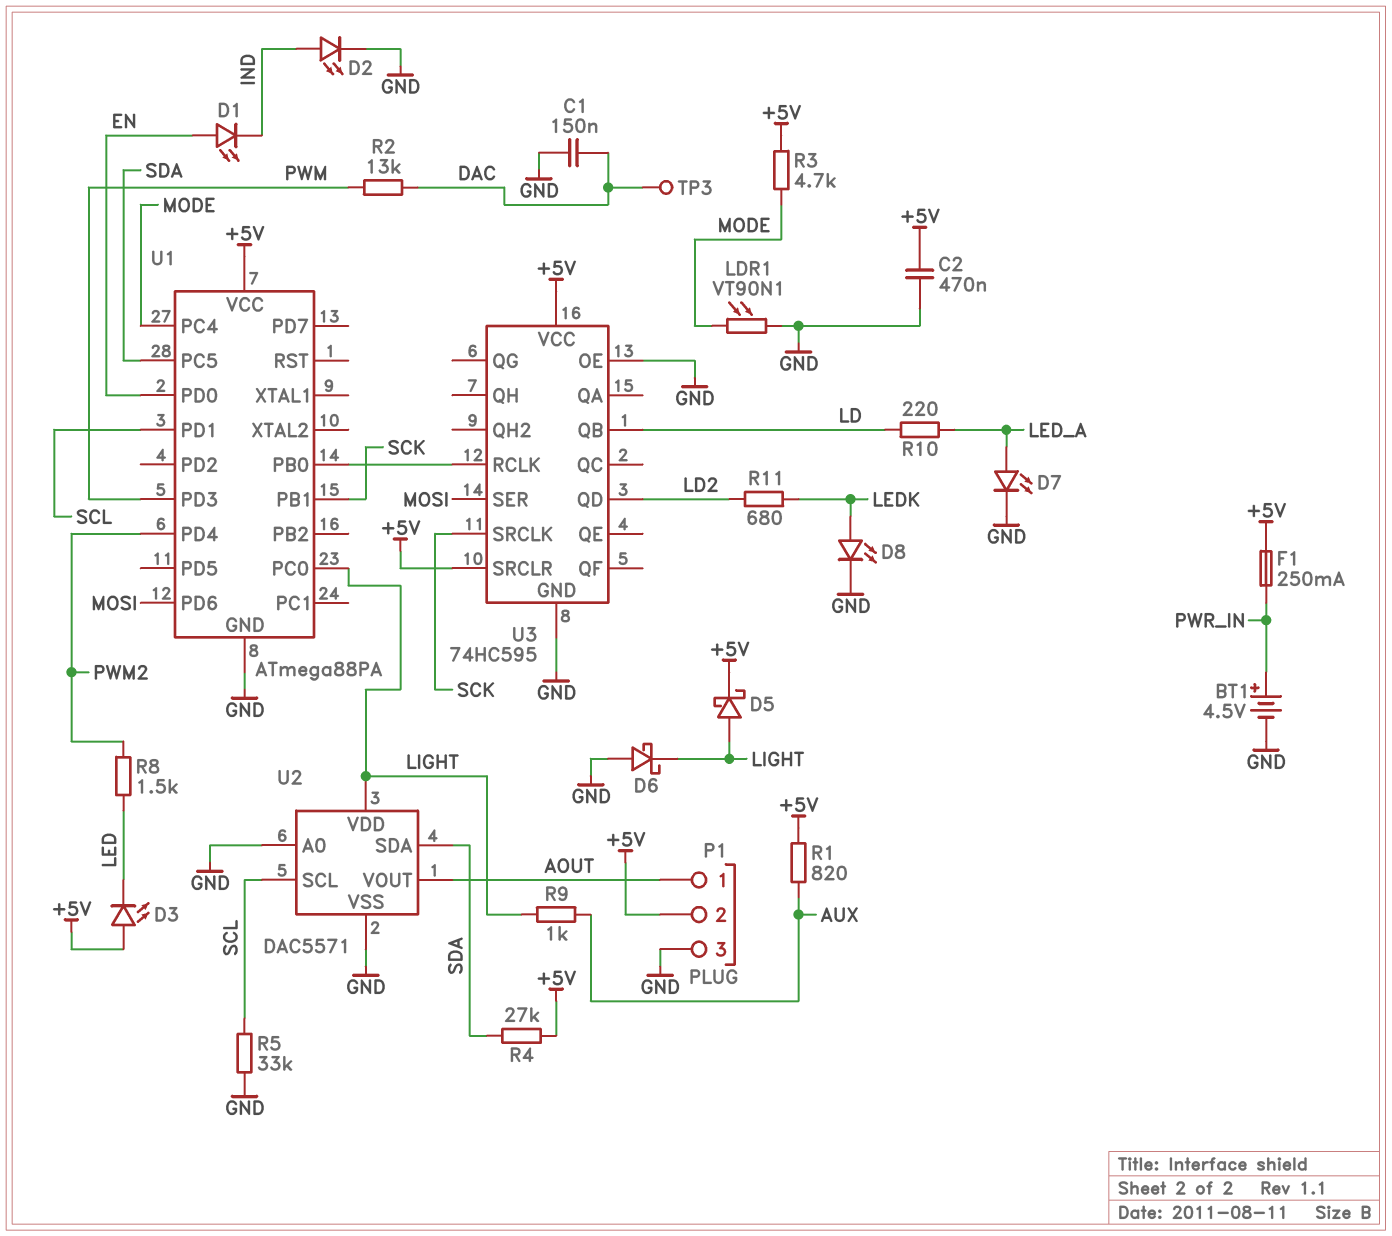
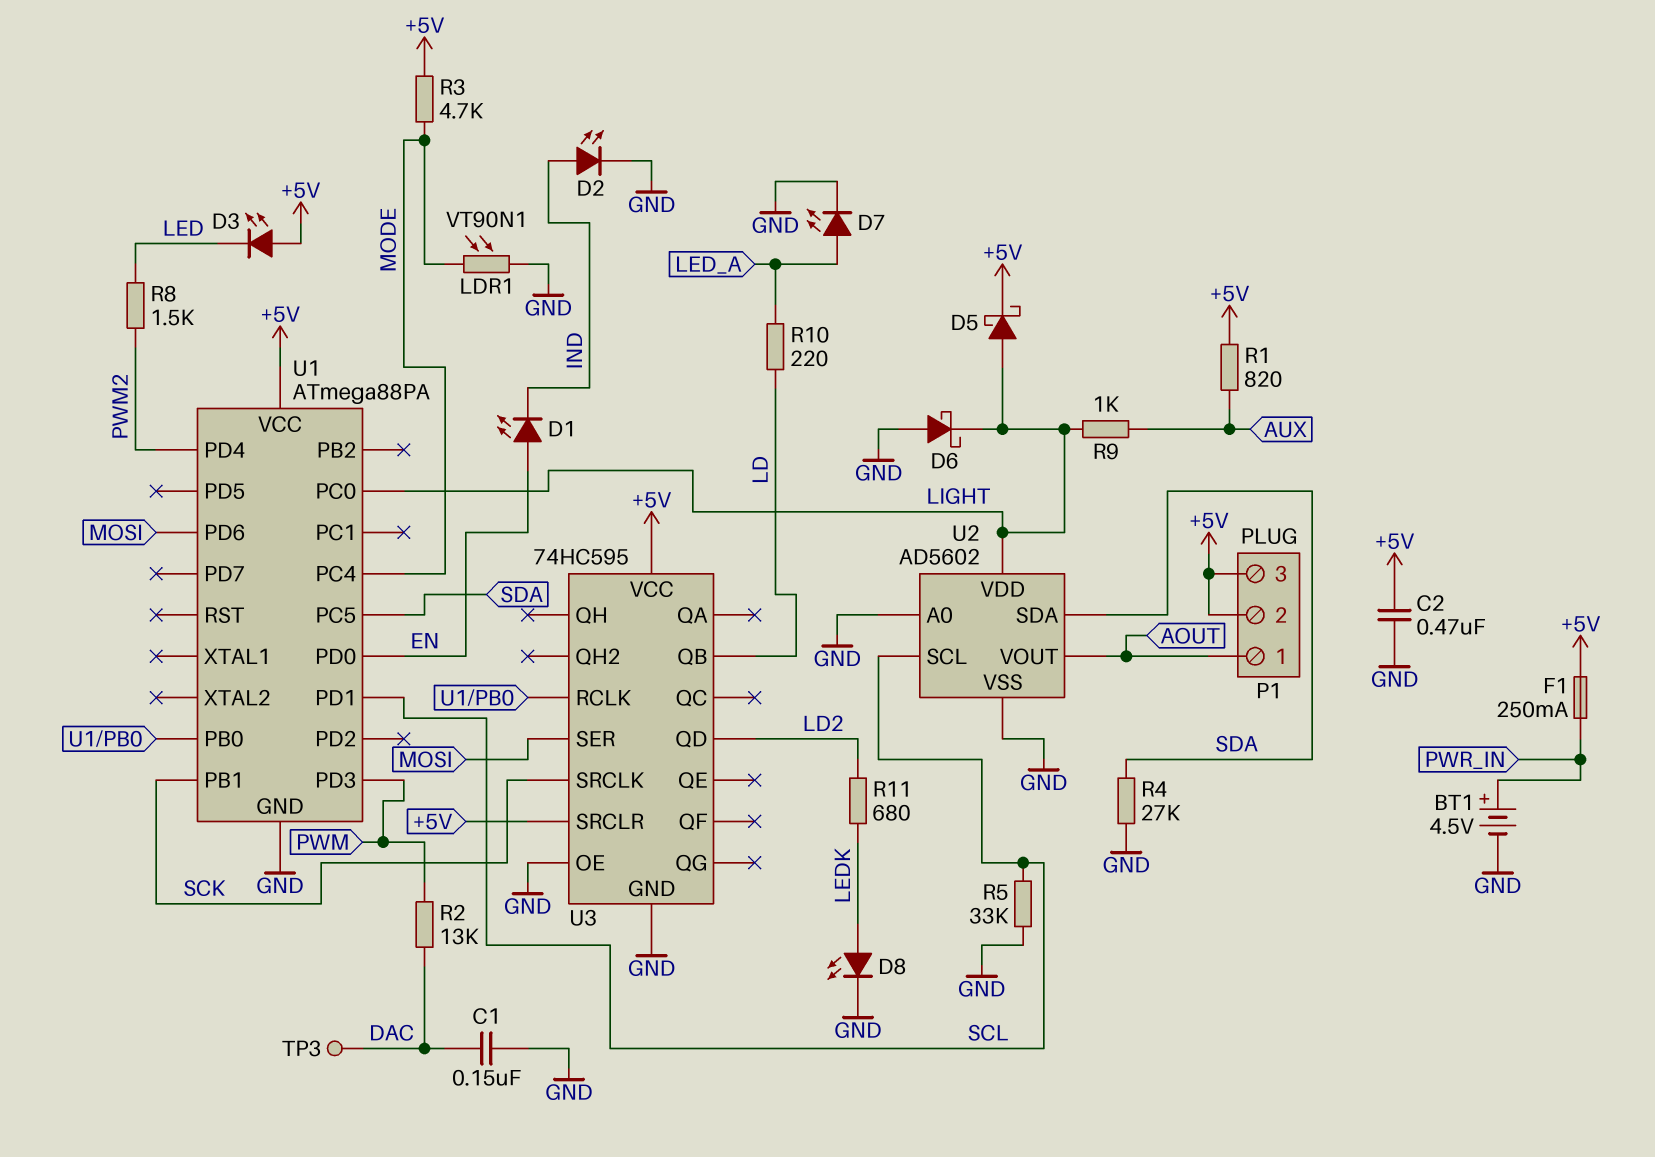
P1 pin 3: GND -> +5V
R4: 27k (+5V, SDA) -> 27k (GND, SDA)
U2: DAC5571 -> AD5602

